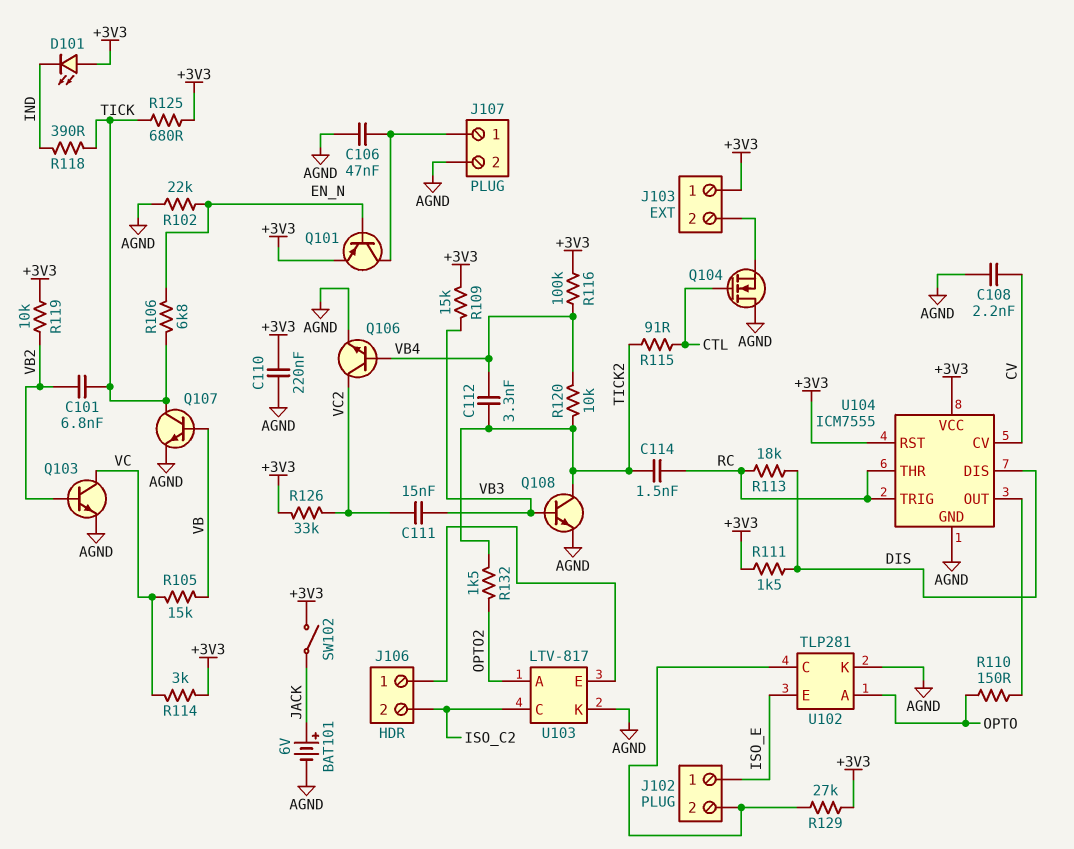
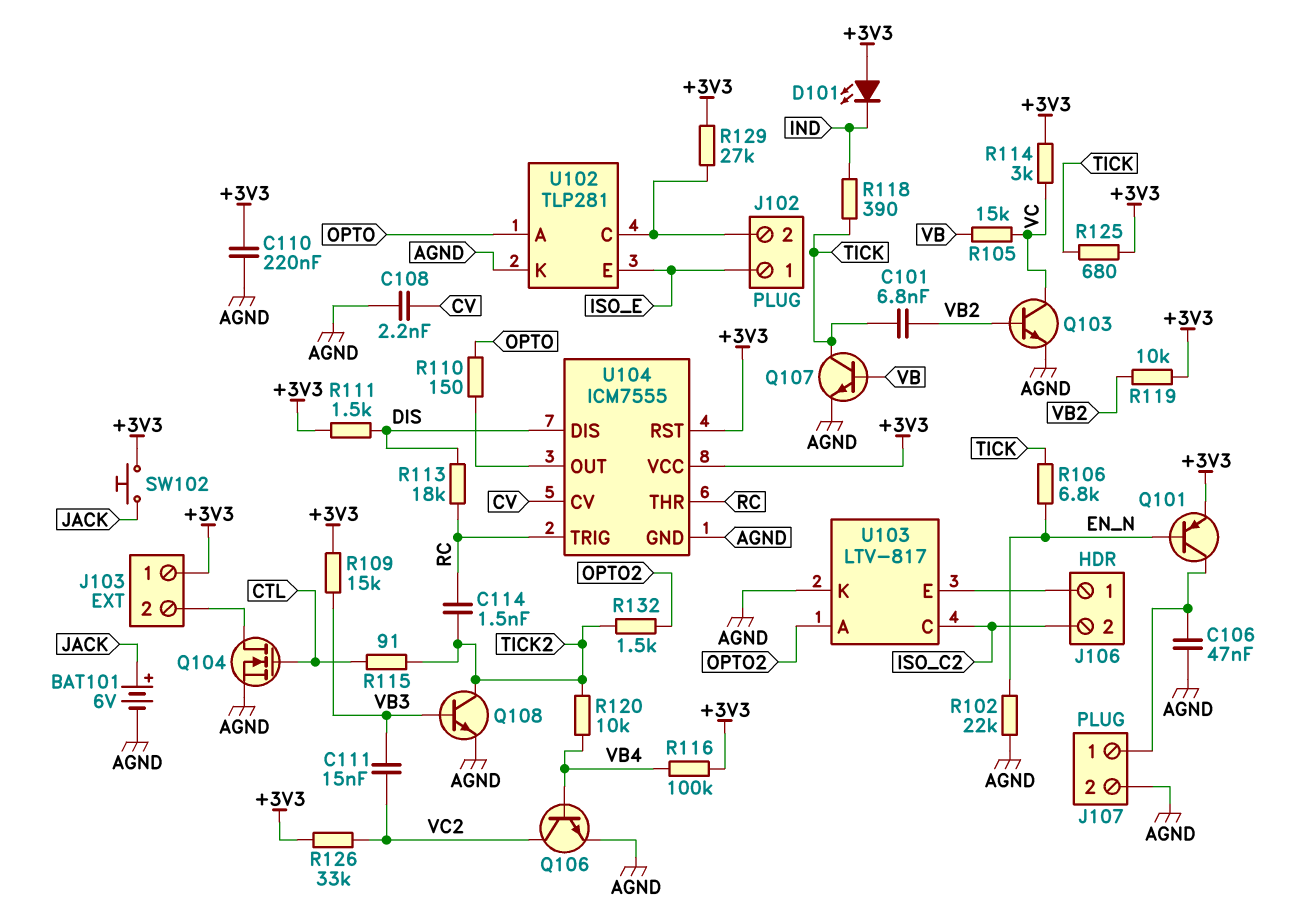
C112: 3.3nF (TICK2, VB4) -> none
Q104: NMOS (G CTL, D AGND, S J103/2) -> NMOS (G CTL, D J103/2, S AGND)
SW102: switch (+3V3, JACK) -> button (+3V3, JACK)

